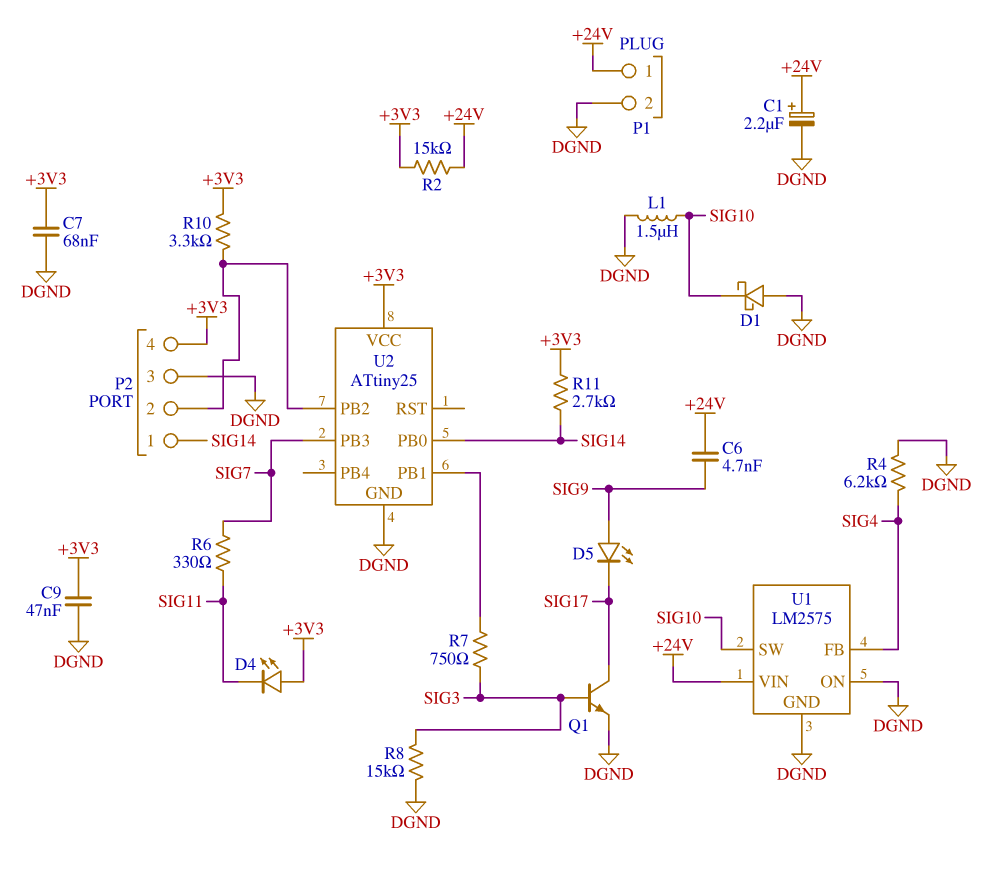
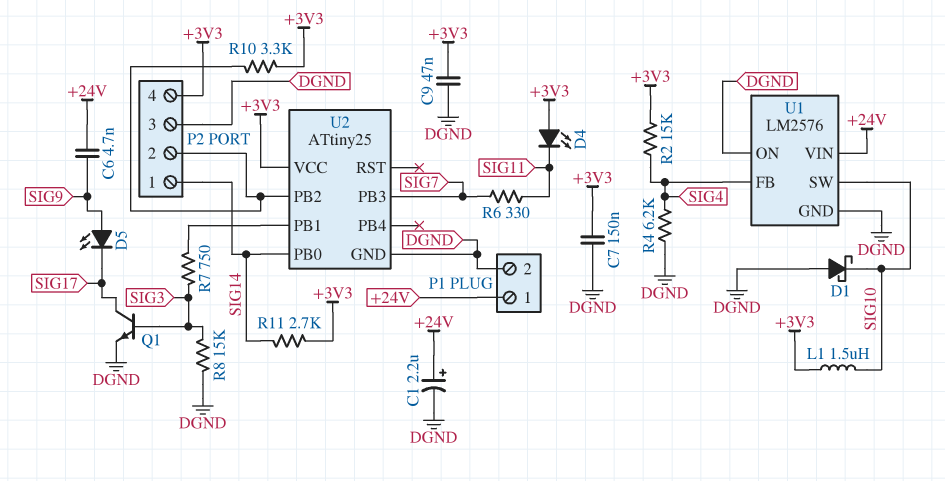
C7: 68nF (+3V3, DGND) -> 150nF (+3V3, DGND)
L1: 1.5uH (DGND, SIG10) -> 1.5uH (+3V3, SIG10)
R2: 15k (+3V3, +24V) -> 15k (+3V3, SIG4)
U1: LM2575 -> LM2576

